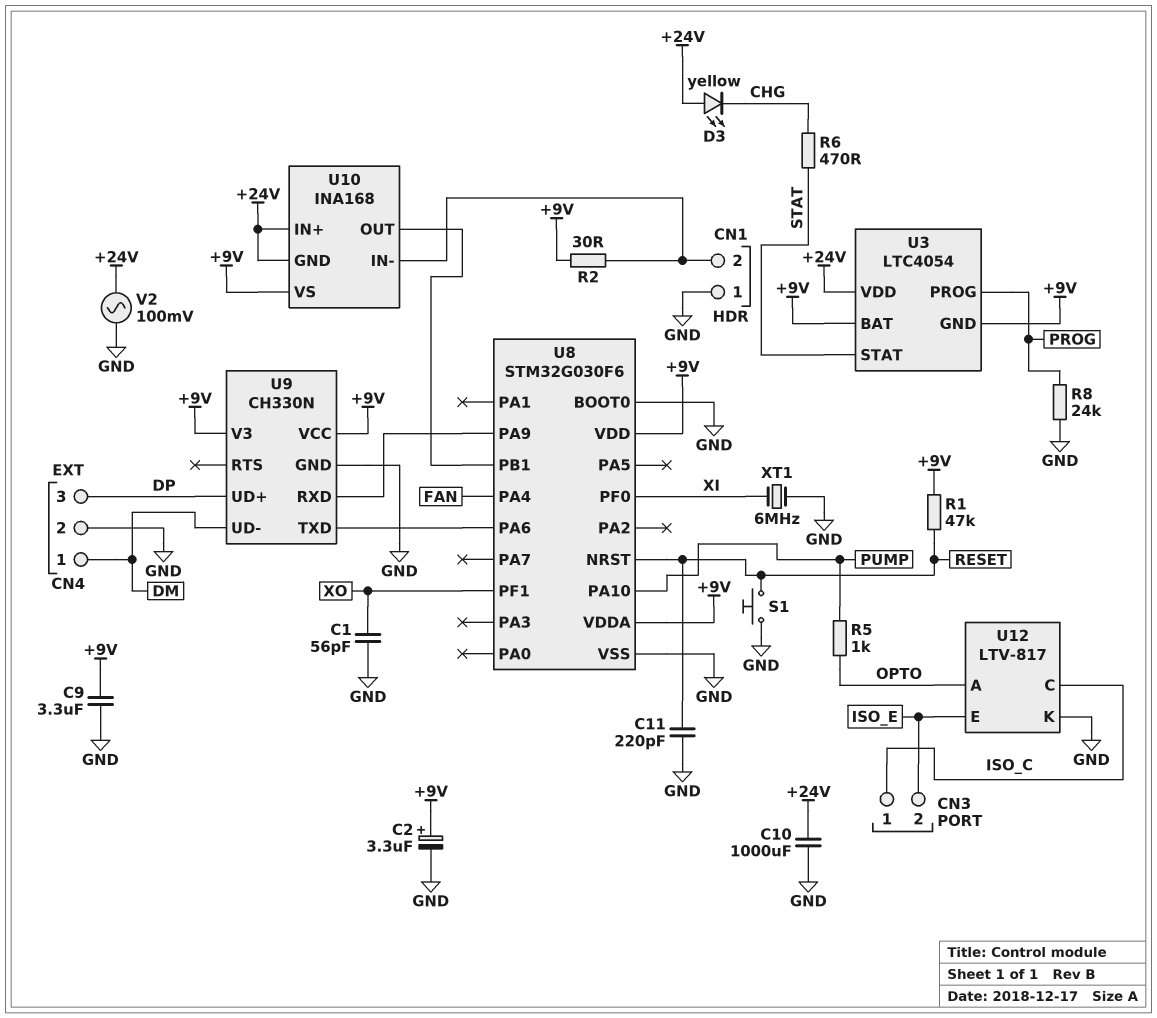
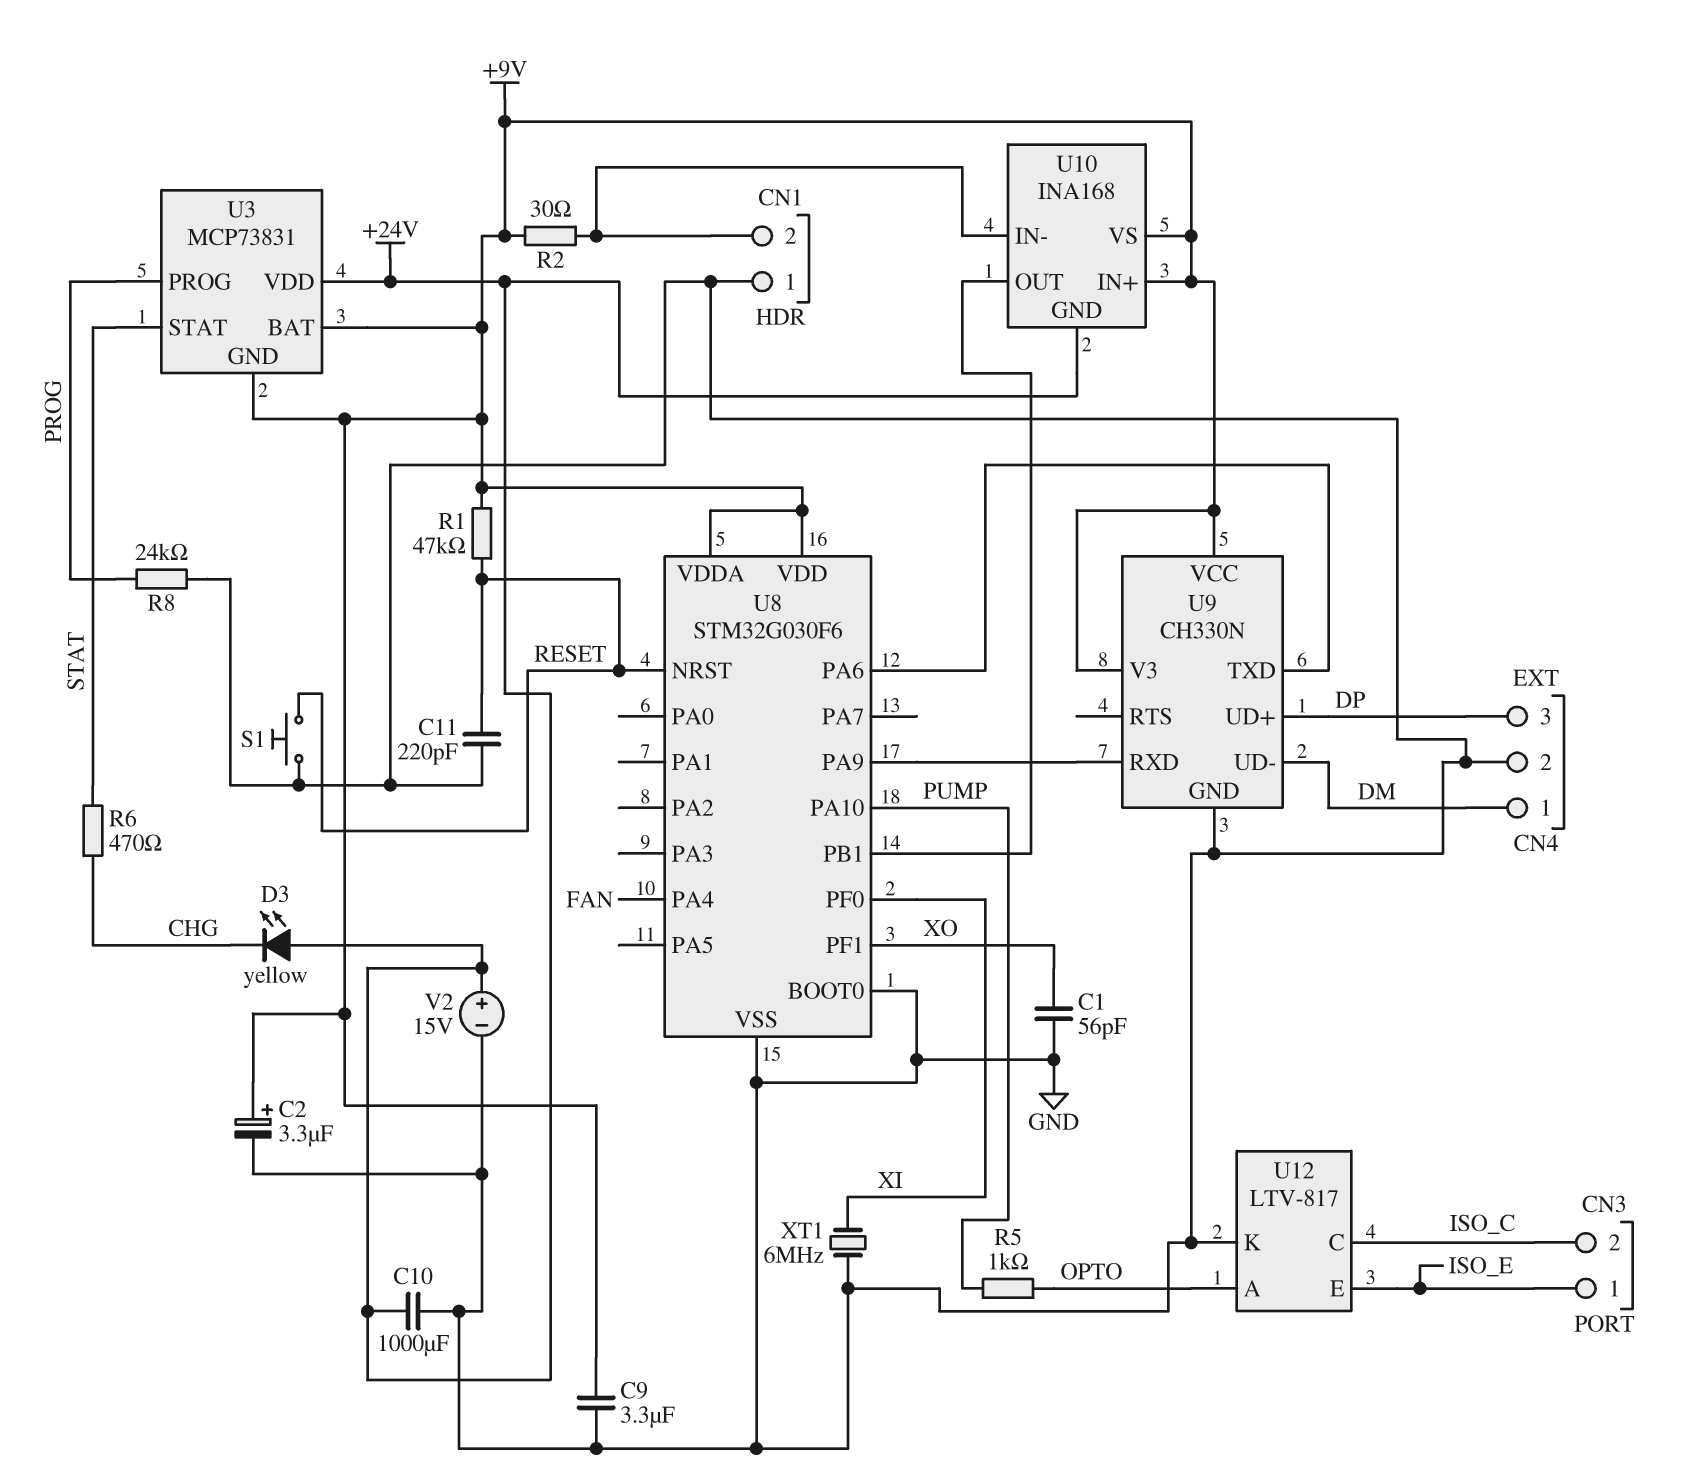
CN3 pin 1: ISO_C -> ISO_E
CN3 pin 2: ISO_E -> ISO_C
U3: LTC4054 -> MCP73831
U10 pin IN+: +24V -> +9V
V2: AC 100mV (+24V, GND) -> 15V (plus +24V, minus GND)

